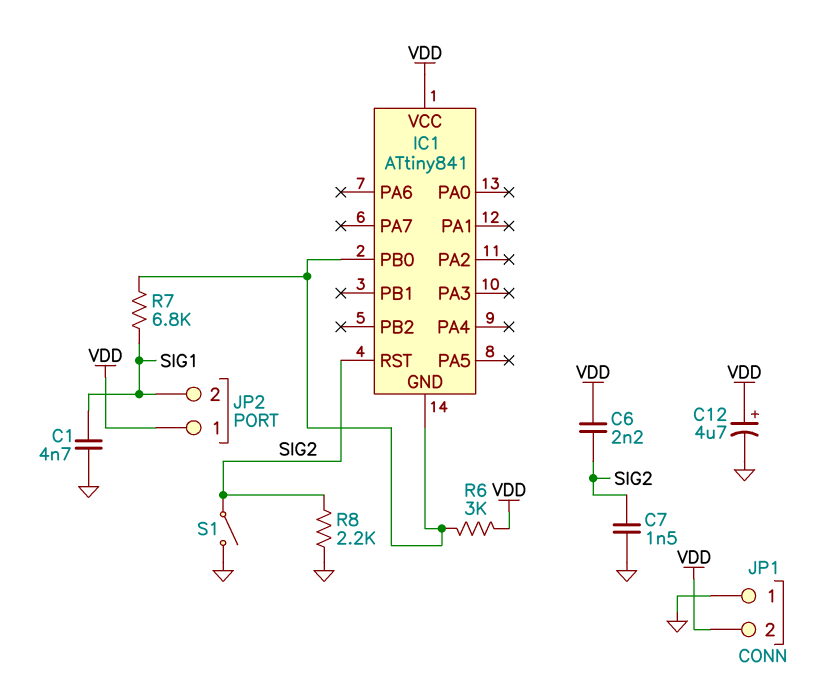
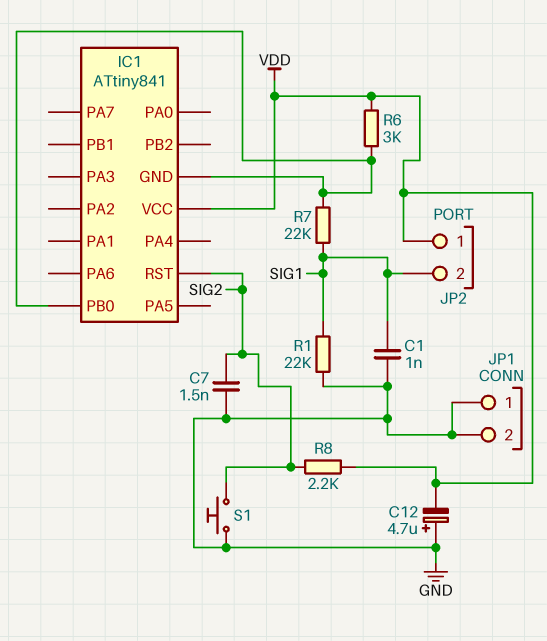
C1: 4.7nF (GND, SIG1) -> 1nF (GND, SIG1)
C6: 2.2nF (SIG2, VDD) -> none
C12: 4.7uF (plus VDD, minus GND) -> 4.7uF (plus GND, minus VDD)
JP1 pin 2: VDD -> GND
R1: none -> 22k (GND, SIG1)
R7: 6.8k (IC1/GND, SIG1) -> 22k (IC1/GND, SIG1)
R8: 2.2k (GND, SIG2) -> 2.2k (SIG2, VDD)
S1: switch (GND, SIG2) -> button (GND, SIG2)

